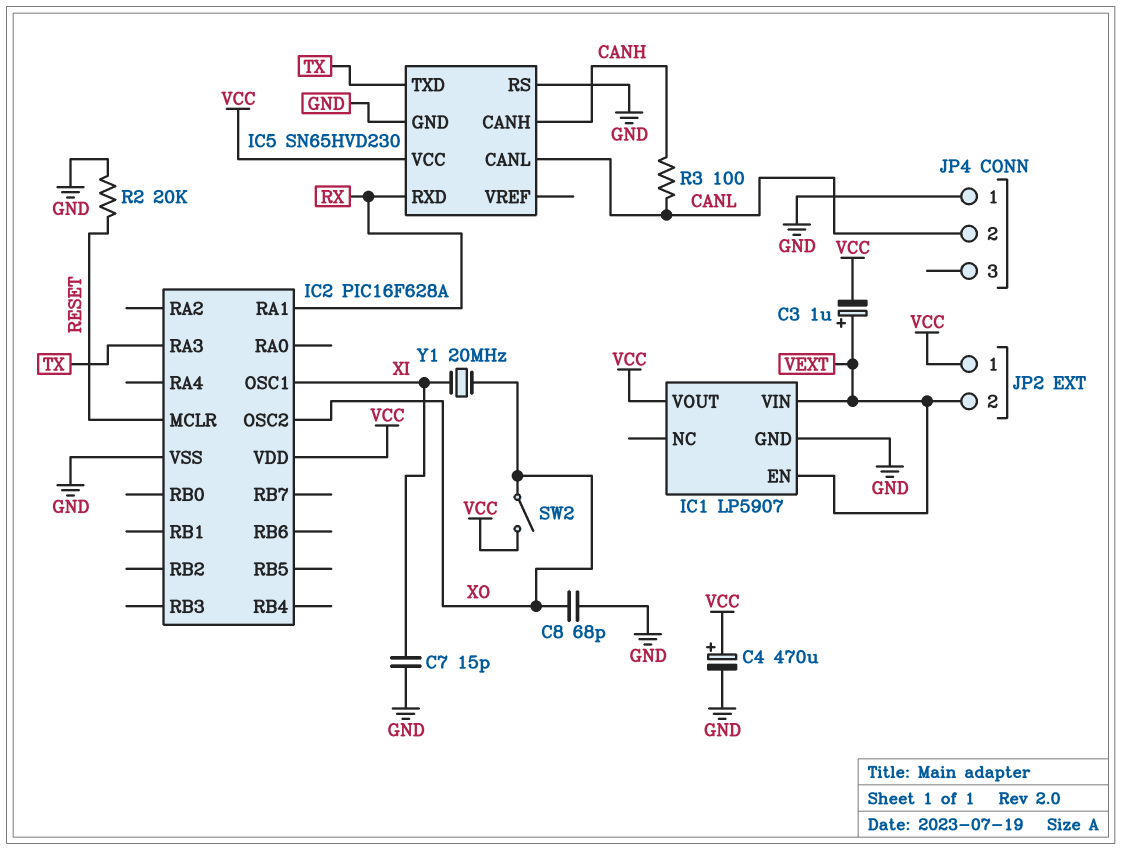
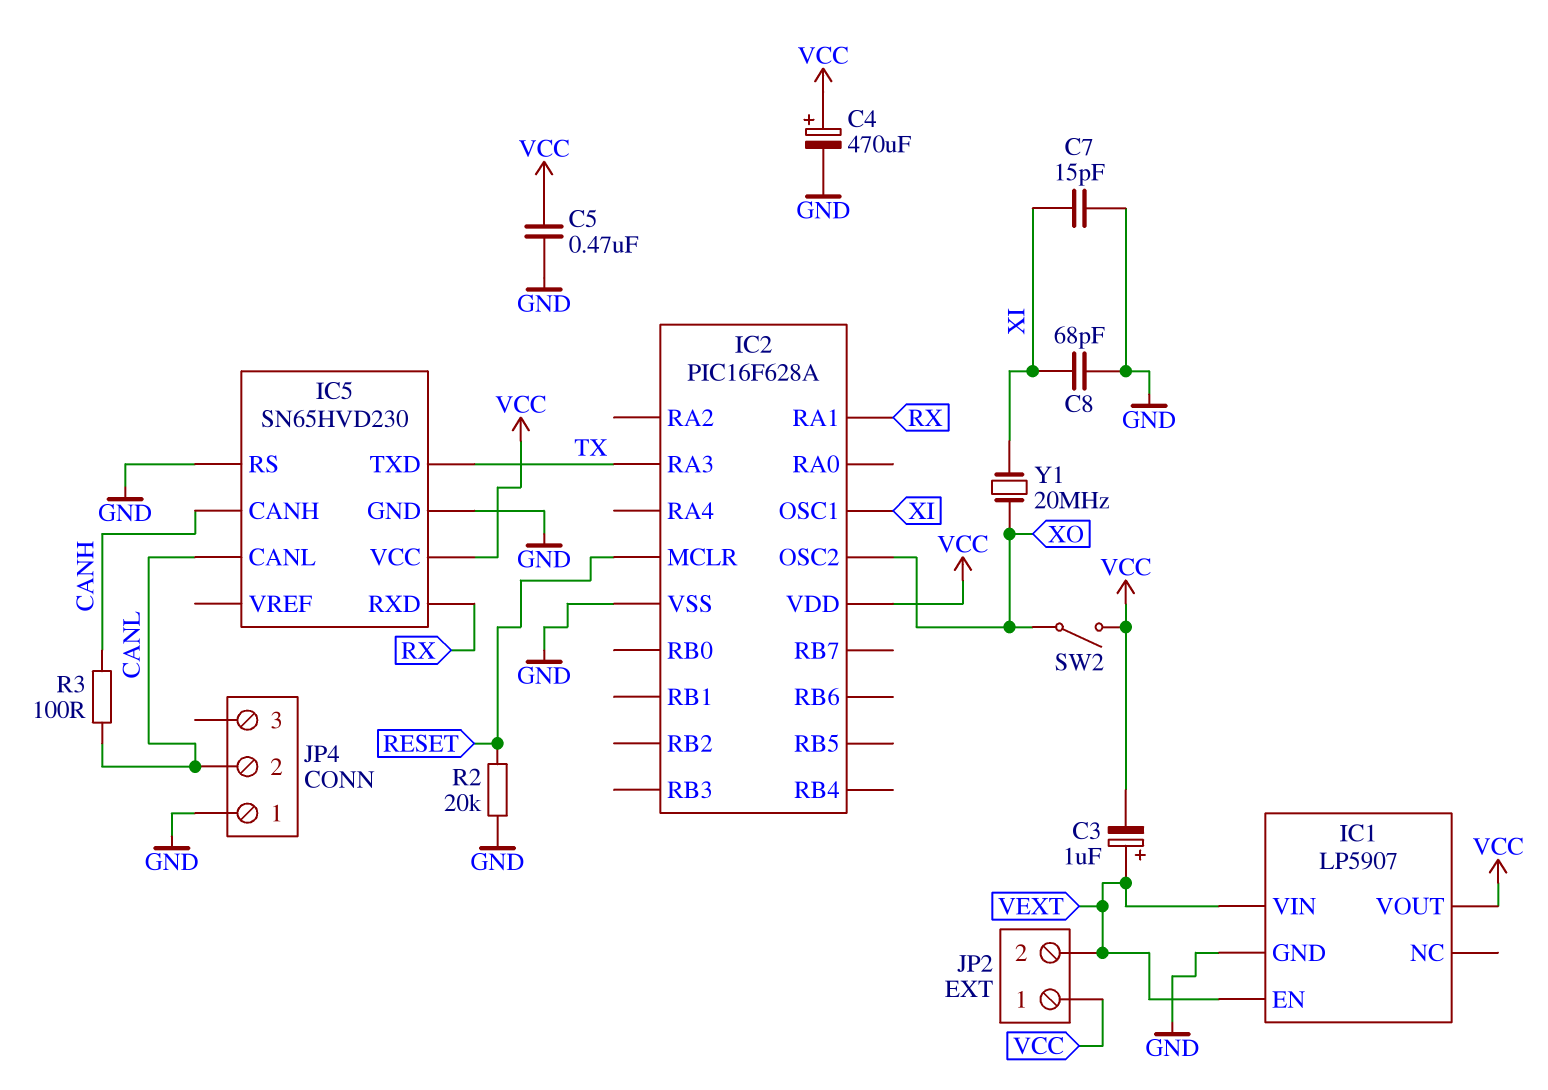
C5: none -> 470nF (GND, VCC)
C8: 68pF (GND, XO) -> 68pF (GND, XI)

